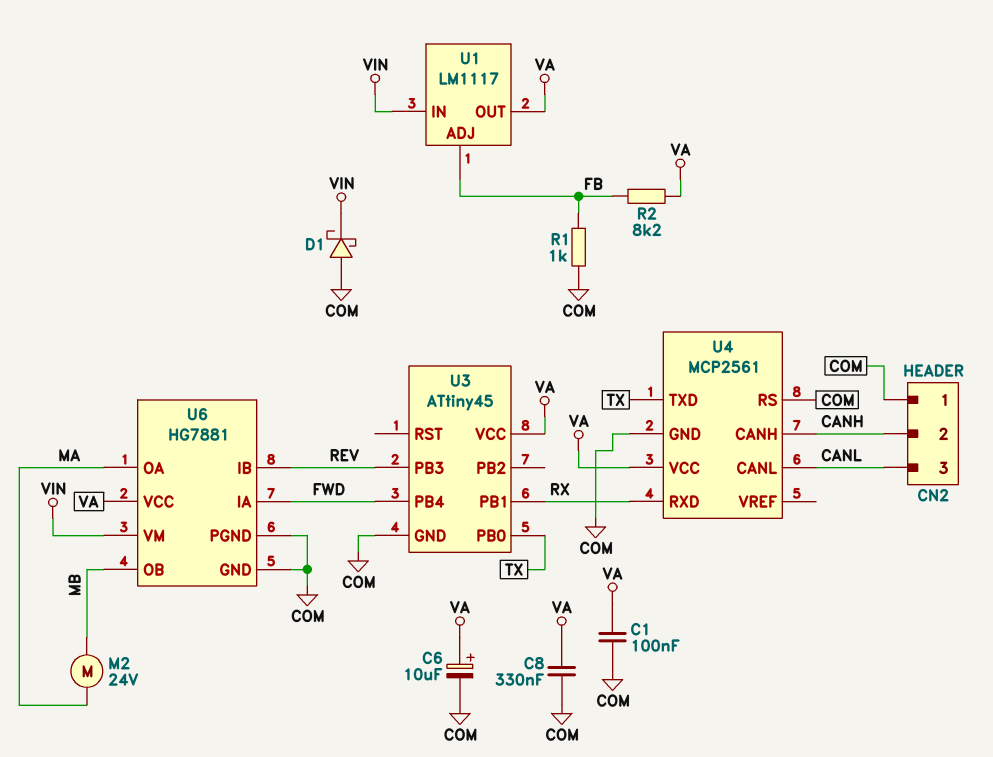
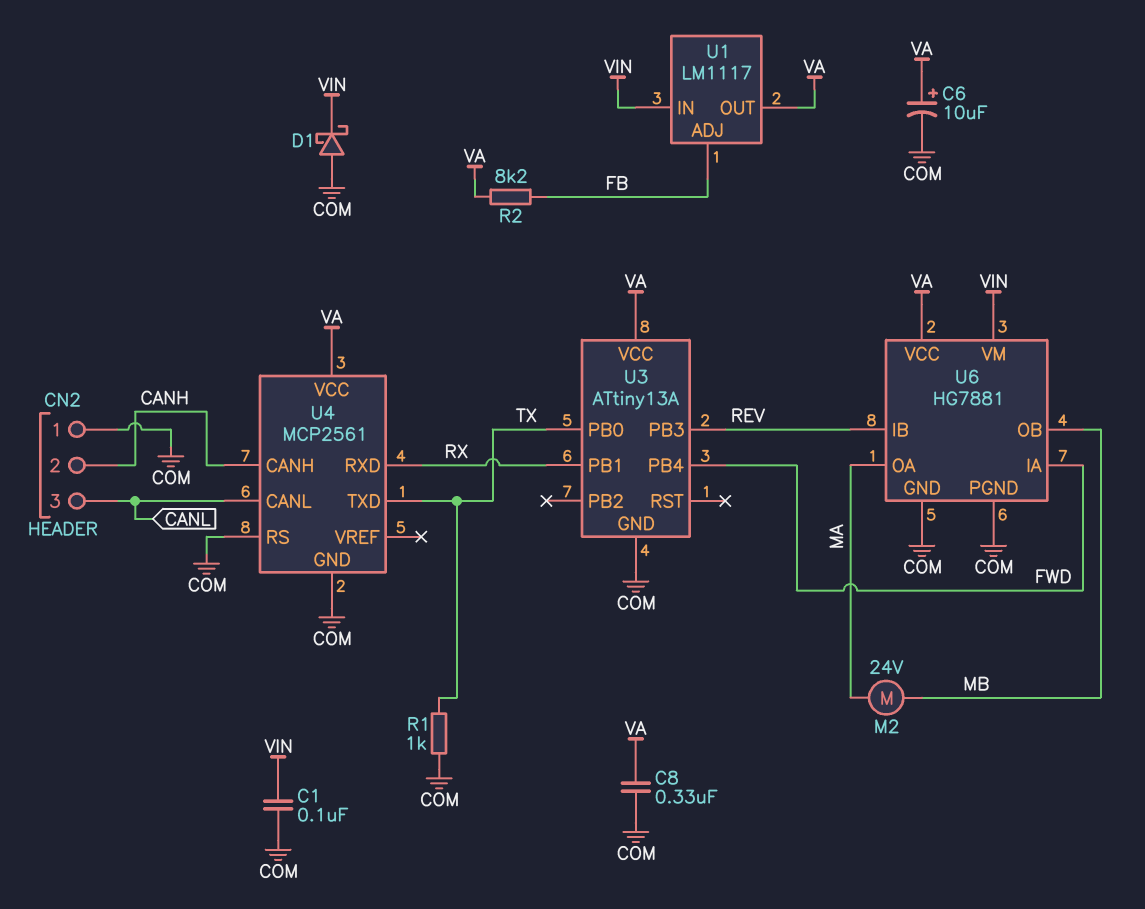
C1: 100nF (COM, VA) -> 100nF (COM, VIN)
R1: 1k (COM, FB) -> 1k (COM, TX)
U3: ATtiny45 -> ATtiny13A

